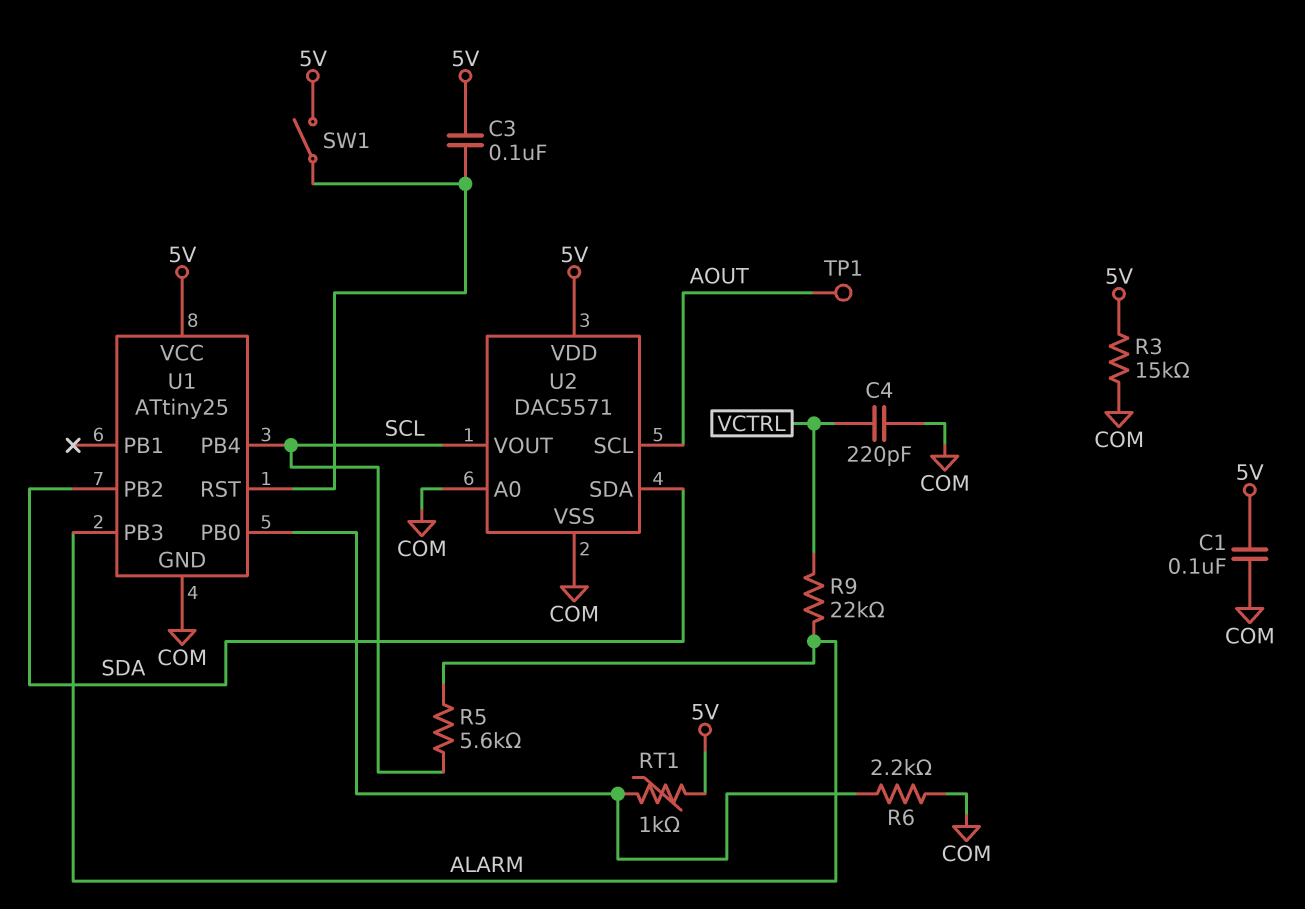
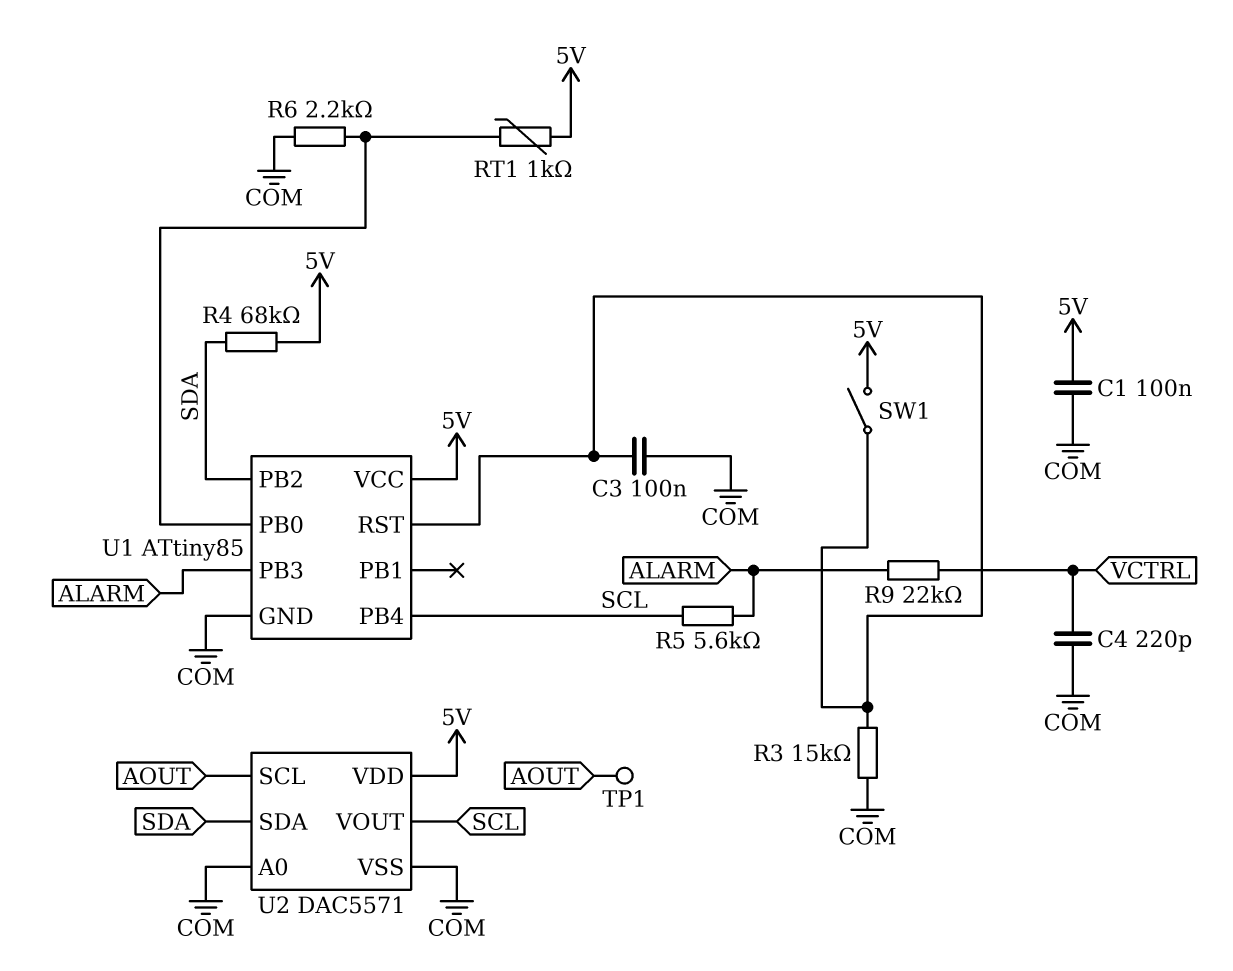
C3: 100nF (5V, U1/RST) -> 100nF (COM, U1/RST)
R3: 15k (5V, COM) -> 15k (COM, U1/RST)
R4: none -> 68k (5V, SDA)
U1: ATtiny25 -> ATtiny85

